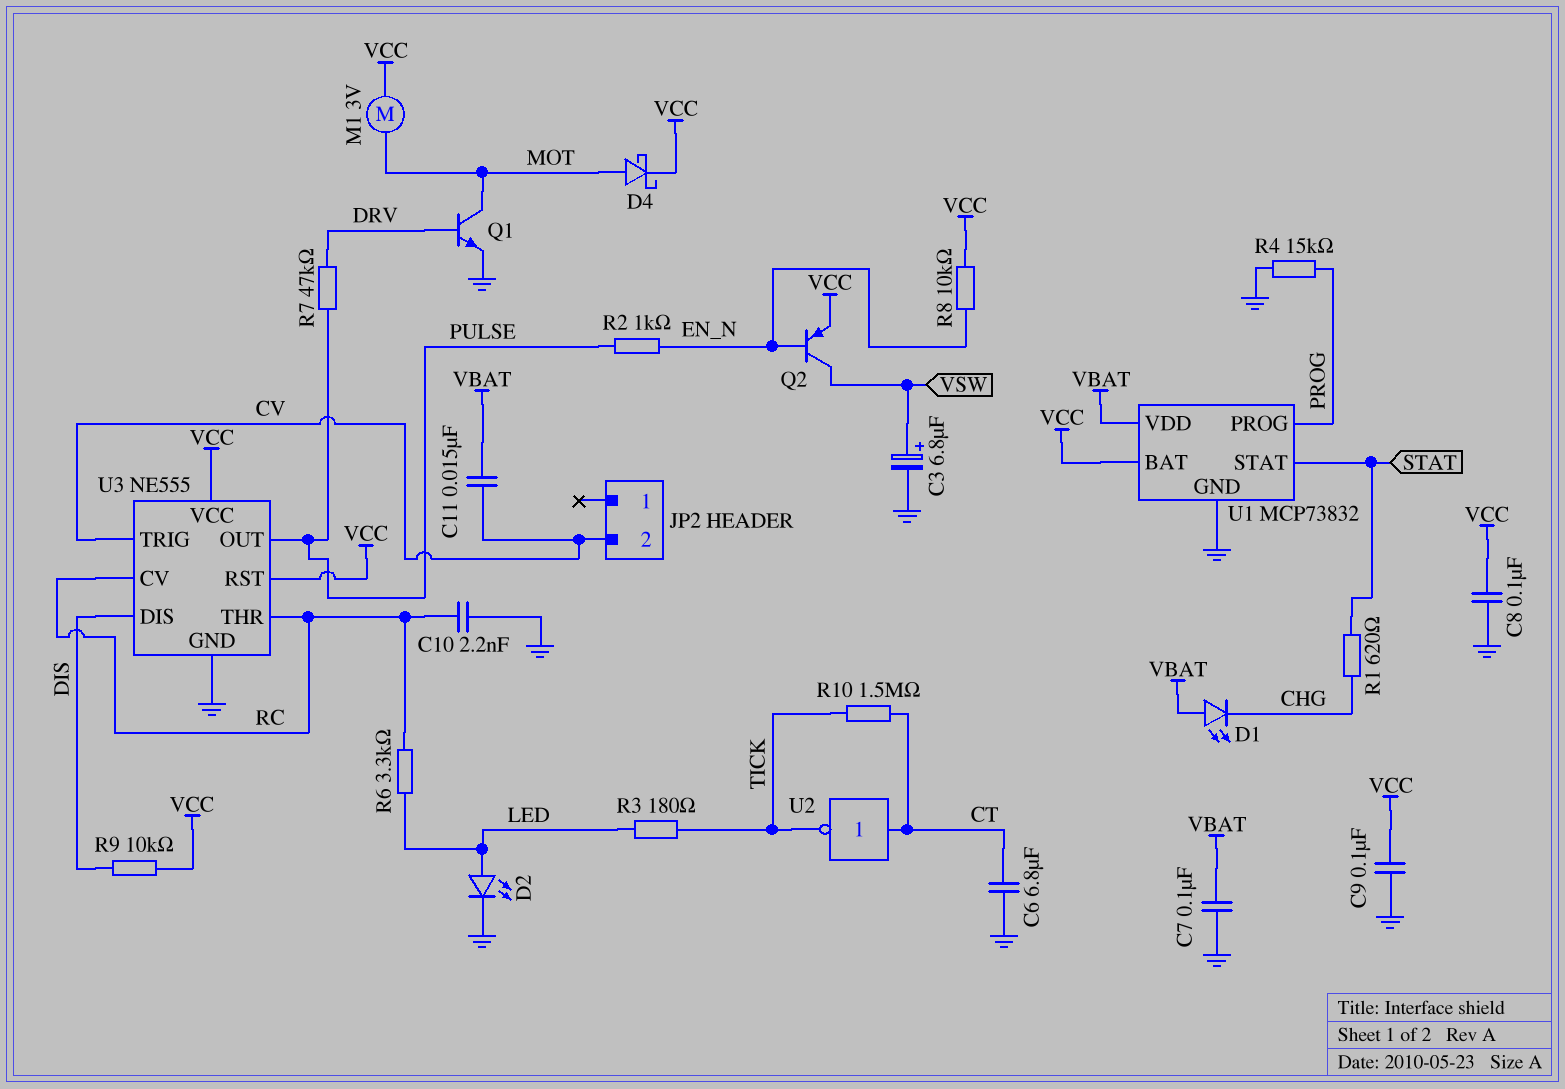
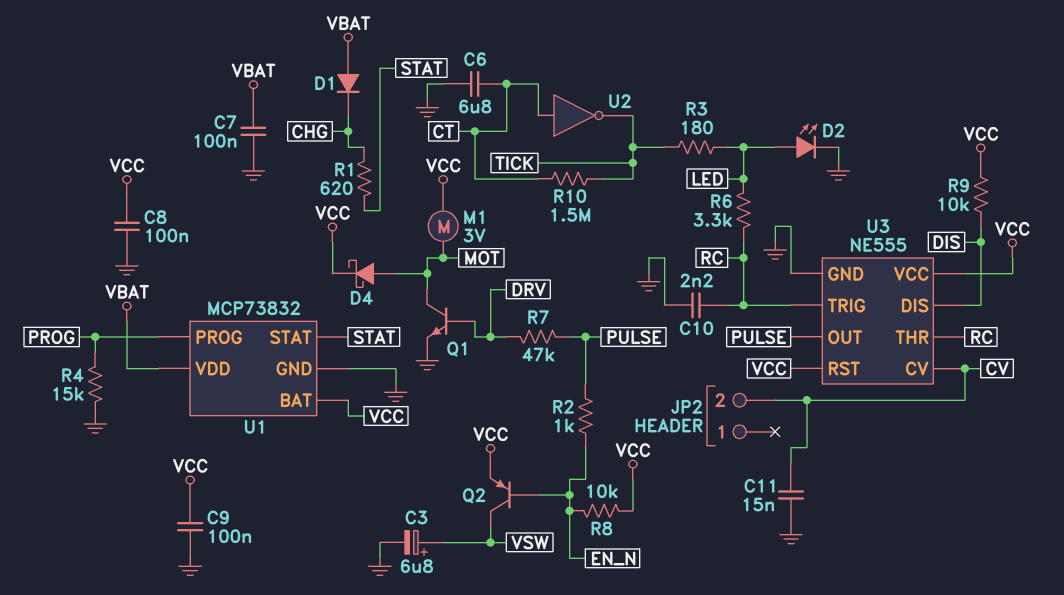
C11: 15nF (CV, VBAT) -> 15nF (CV, GND)
D1: LED (A VBAT, K CHG) -> diode (A VBAT, K CHG)
U3 pin CV: RC -> CV
U3 pin TRIG: CV -> RC

